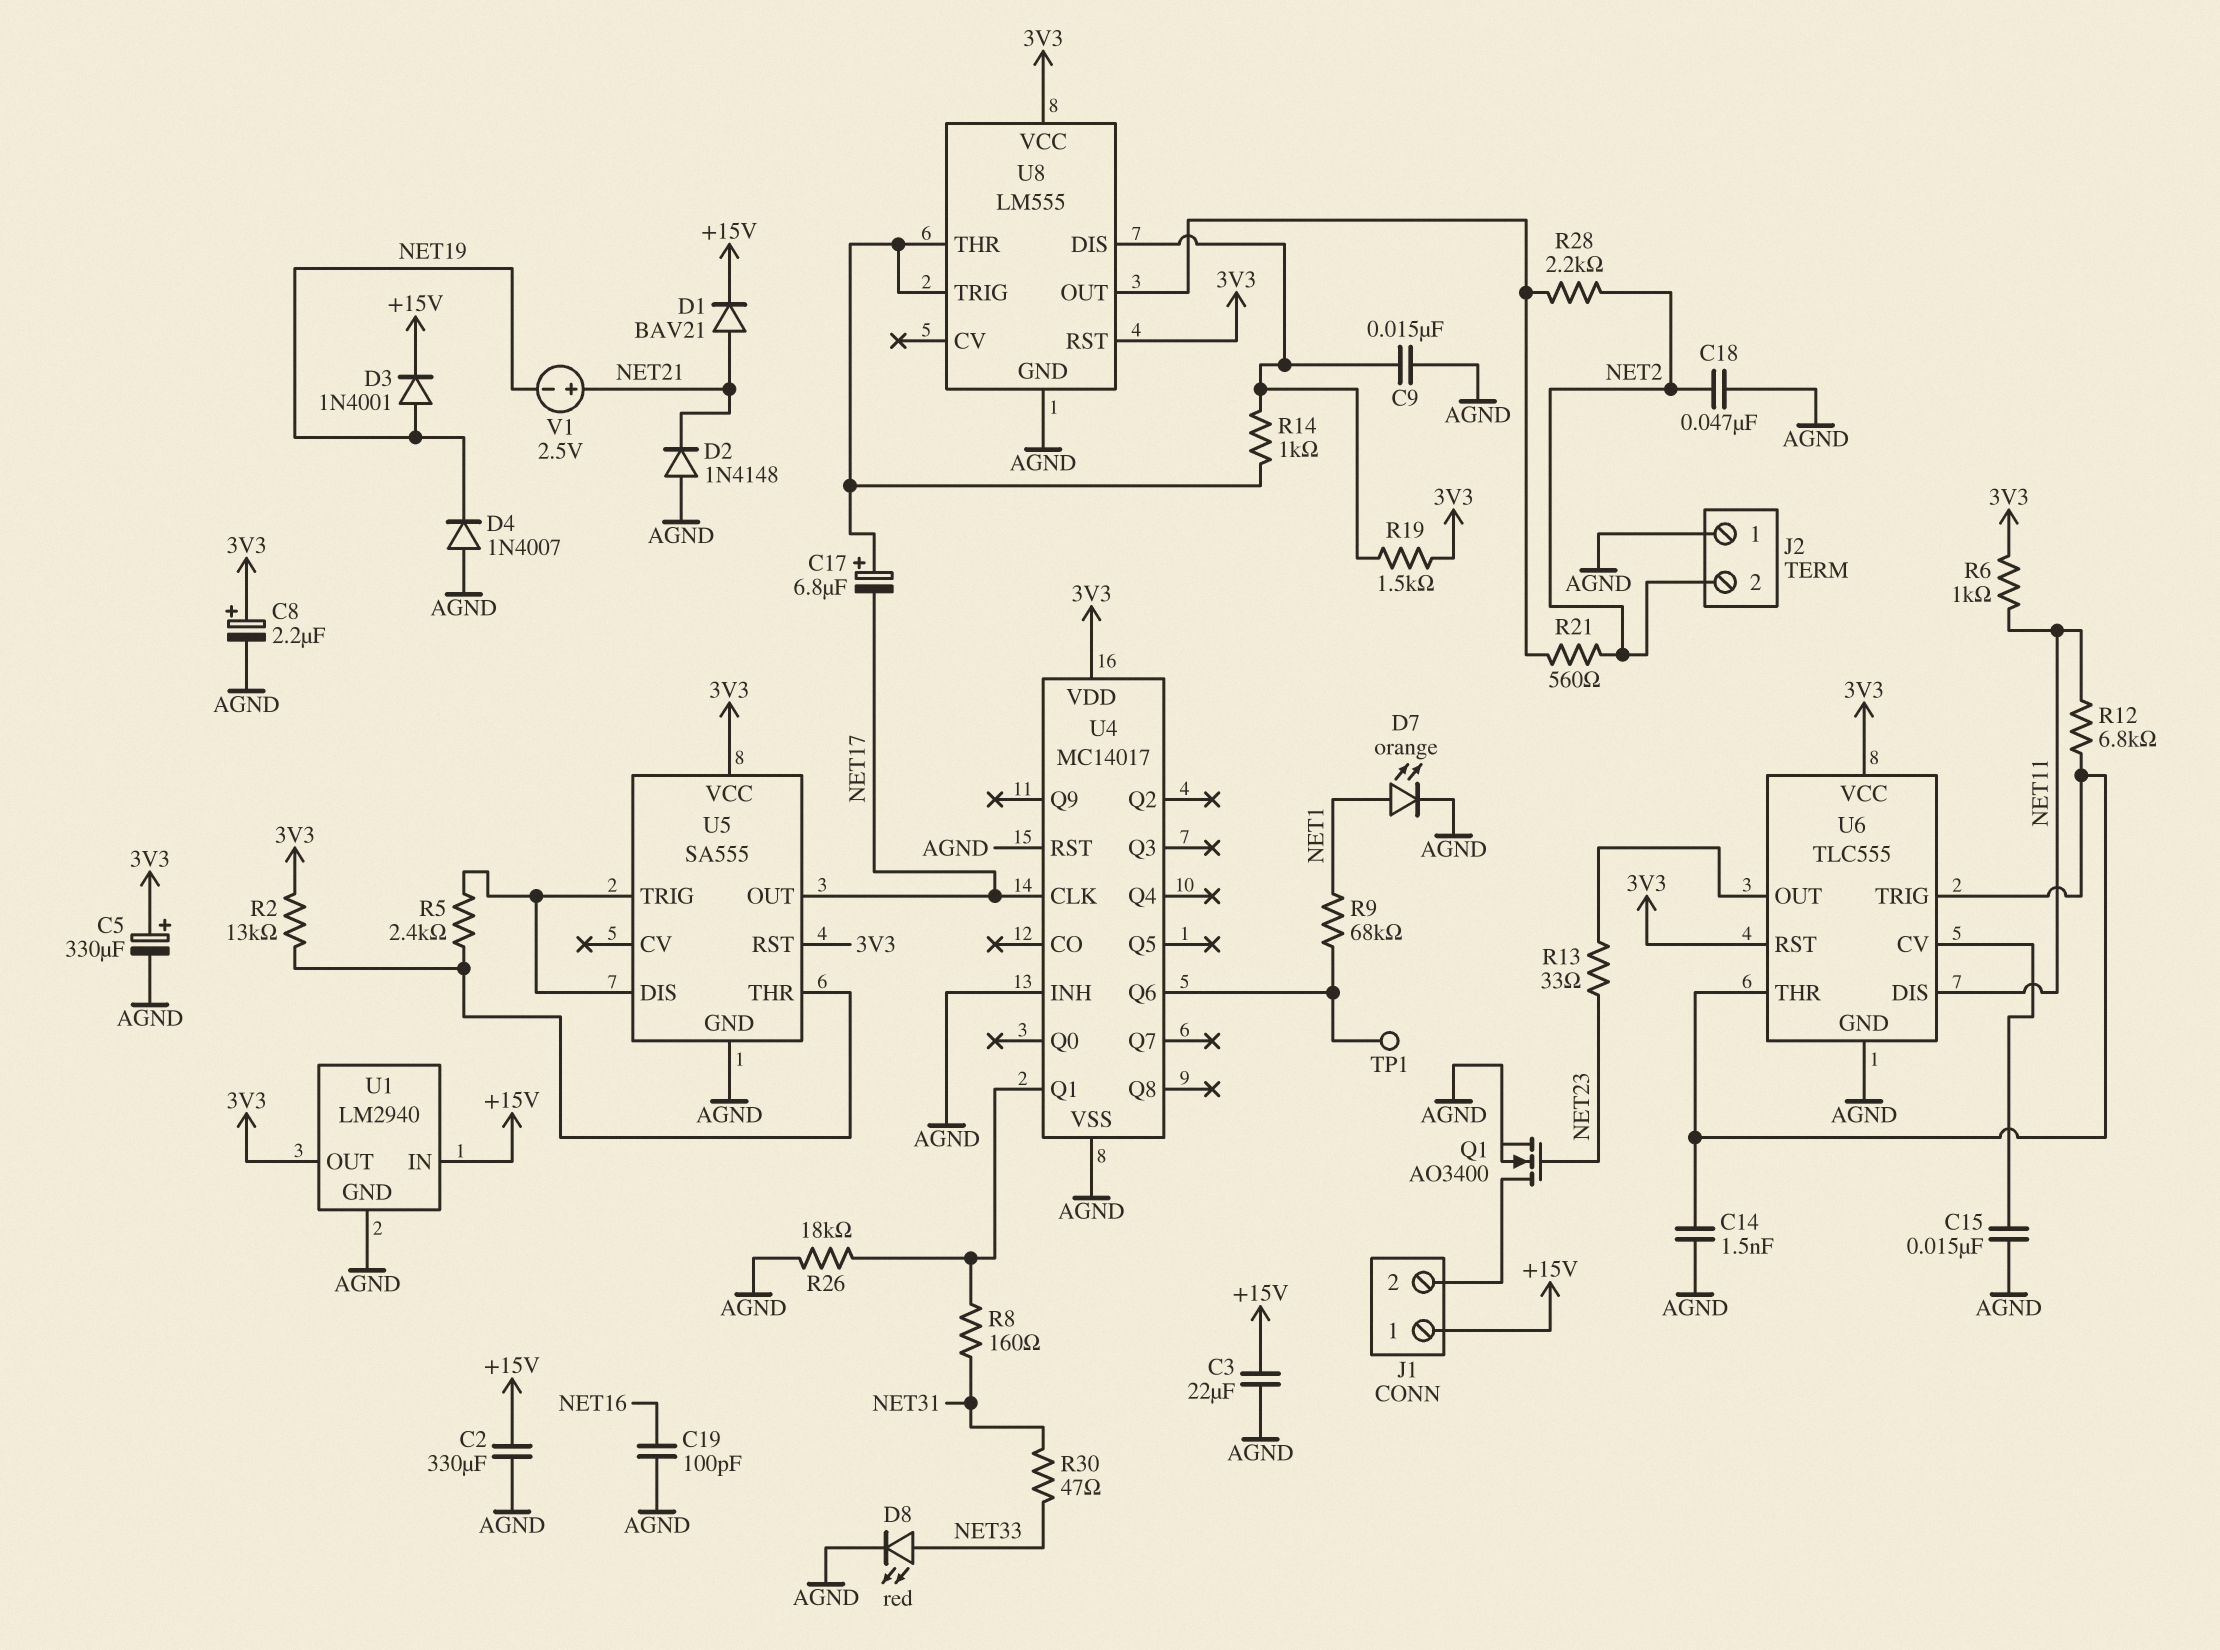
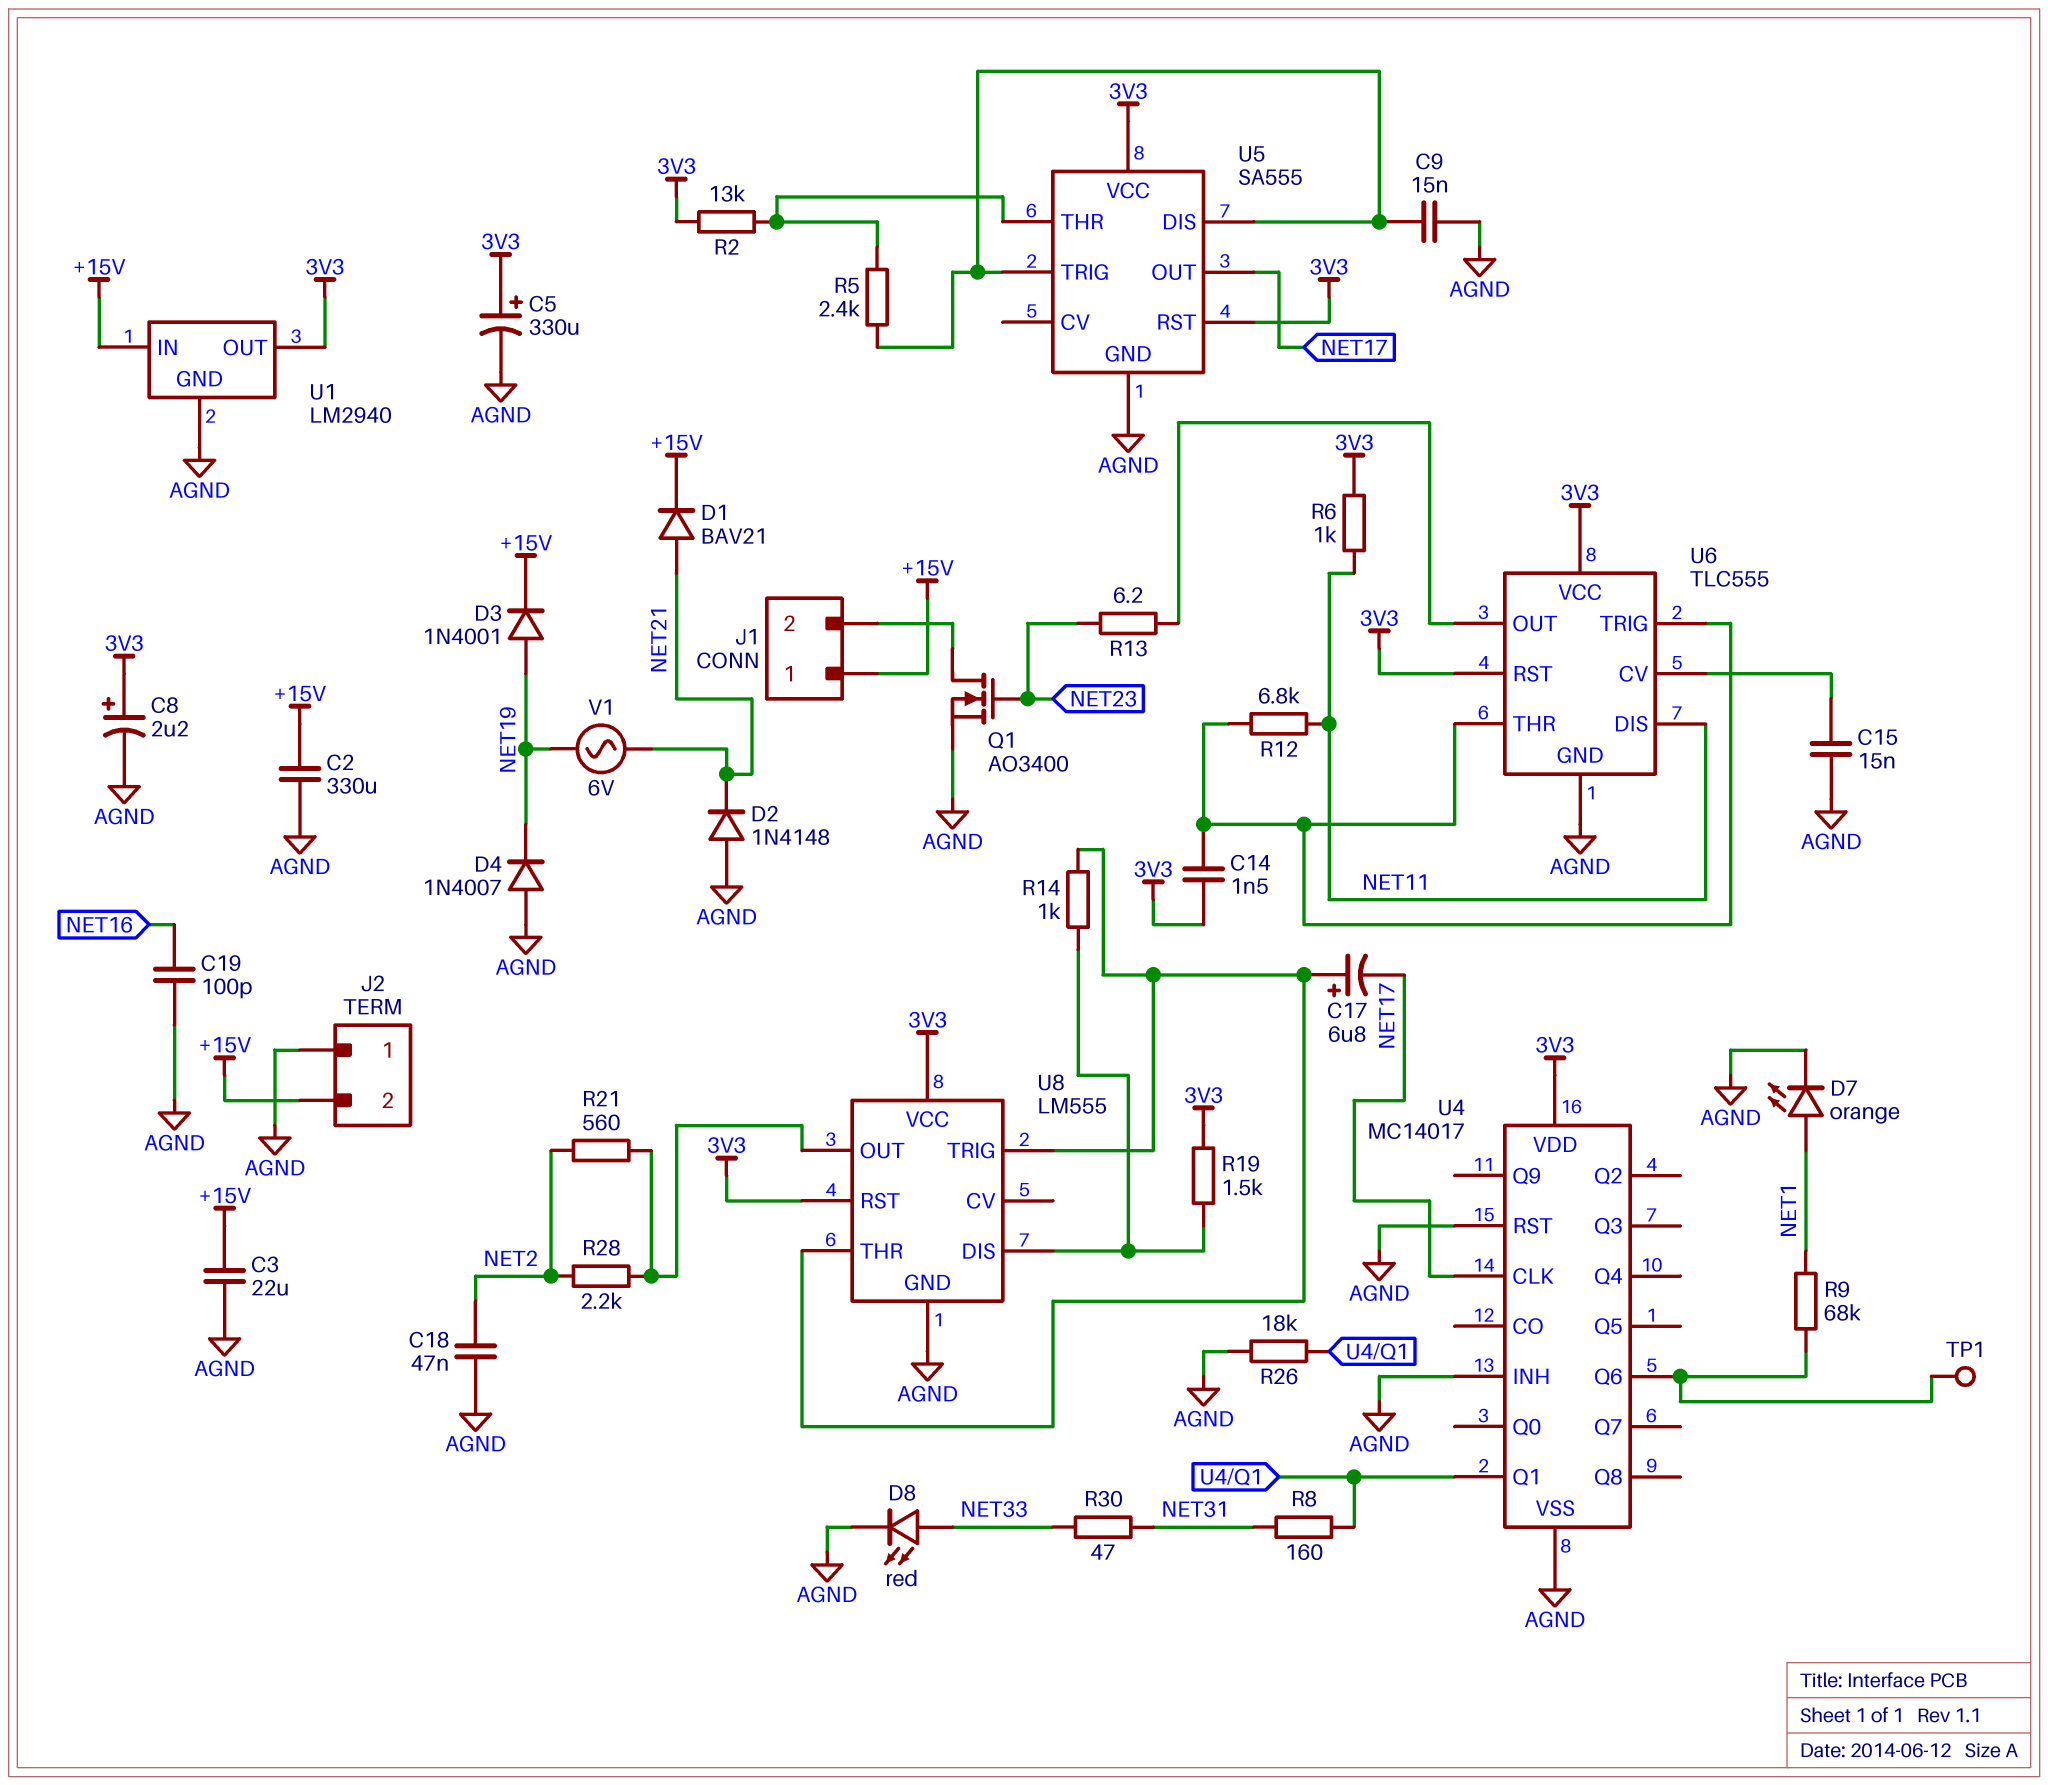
C9: 15nF (AGND, U8/DIS) -> 15nF (AGND, U5/DIS)
C14: 1.5nF (AGND, U6/THR) -> 1.5nF (3V3, U6/THR)
J2 pin 2: NET2 -> +15V
R13: 33 (NET23, U6/OUT) -> 6.2 (NET23, U6/OUT)
V1: 2.5V (plus NET21, minus NET19) -> AC 6V (NET19, NET21)

